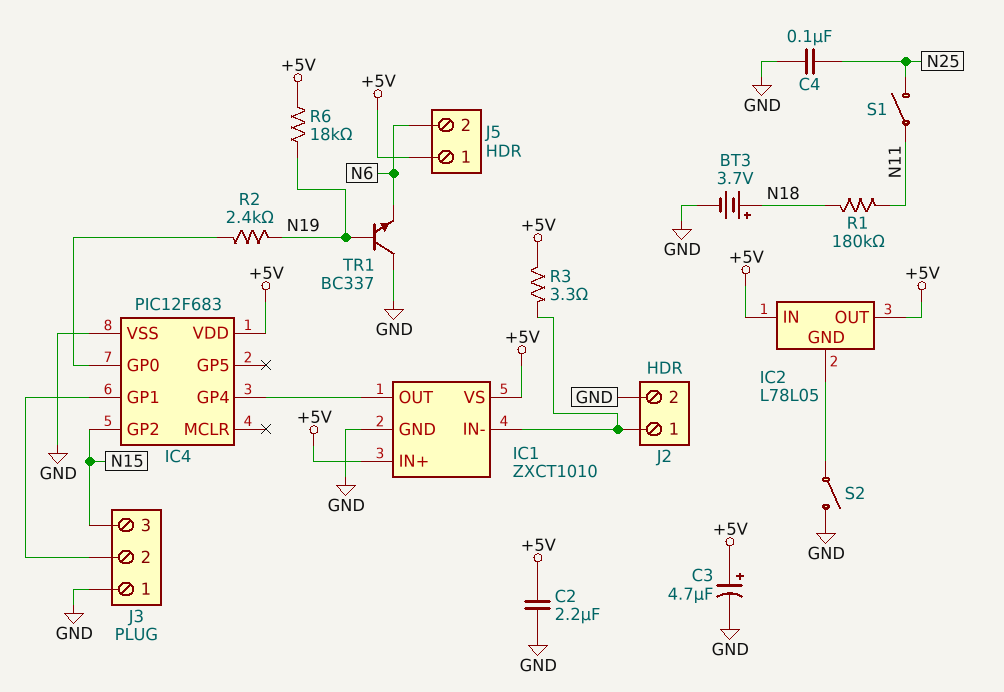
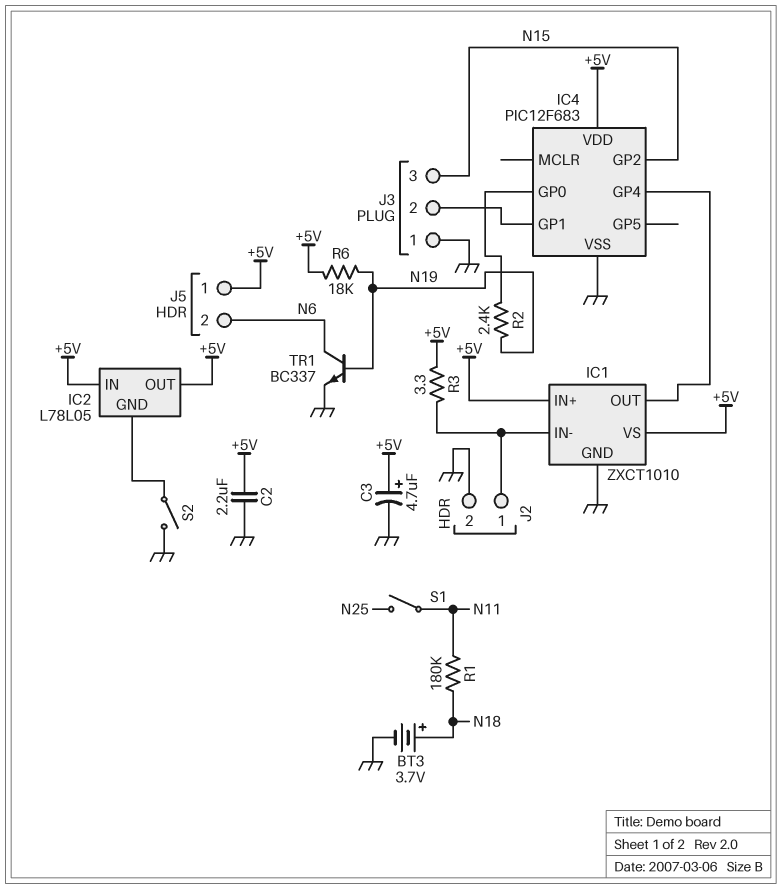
C4: 100nF (GND, N25) -> none
TR1: NPN BC337 (B N19, C GND, E N6) -> NPN BC337 (B N19, C N6, E GND)

